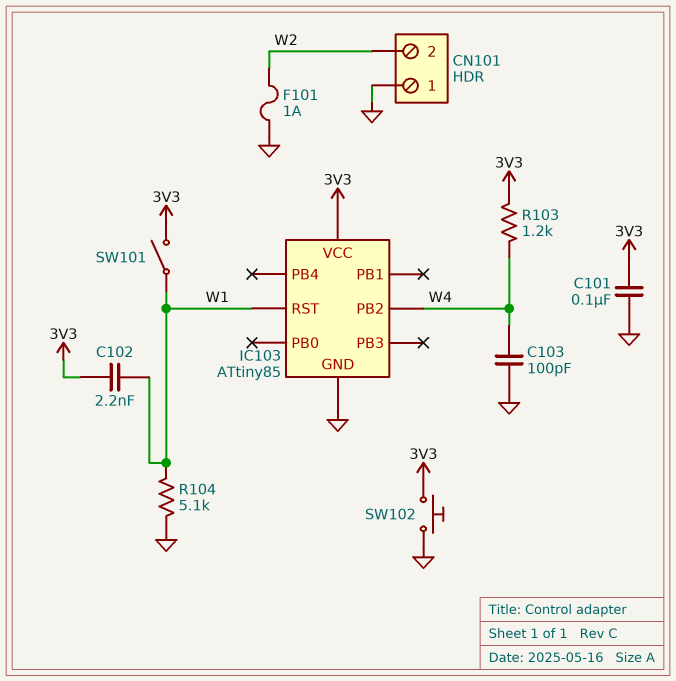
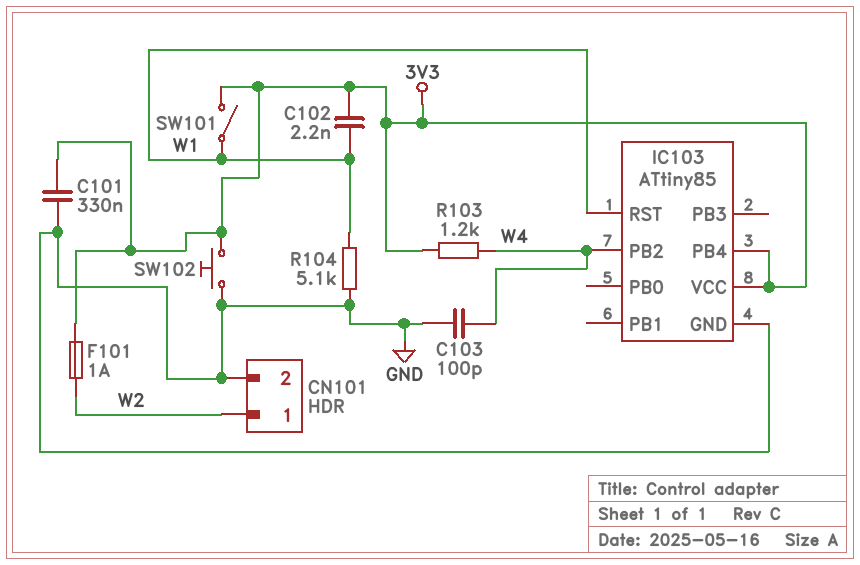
C101: 100nF (3V3, GND) -> 330nF (3V3, GND)
CN101 pin 1: GND -> W2
CN101 pin 2: W2 -> GND
F101: 1A (GND, W2) -> 1A (3V3, W2)
IC103 pin PB4: none -> 3V3

